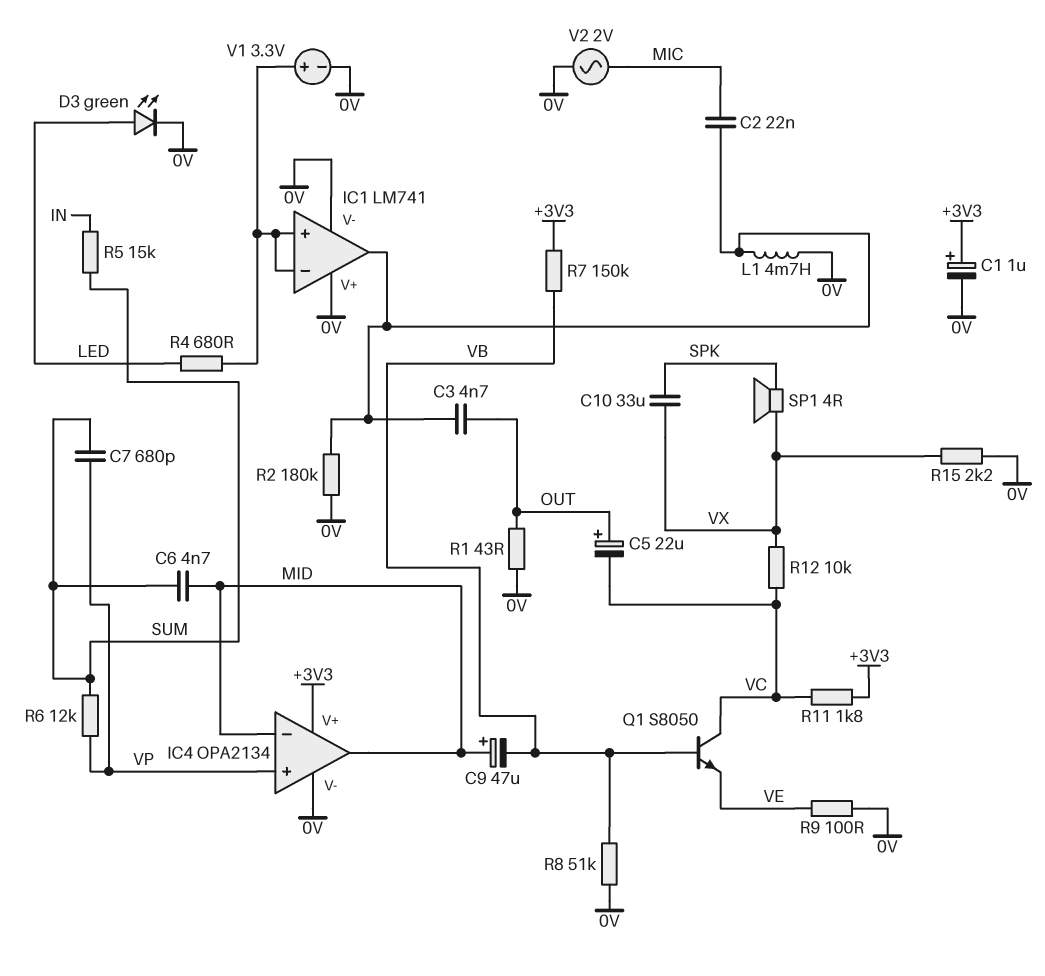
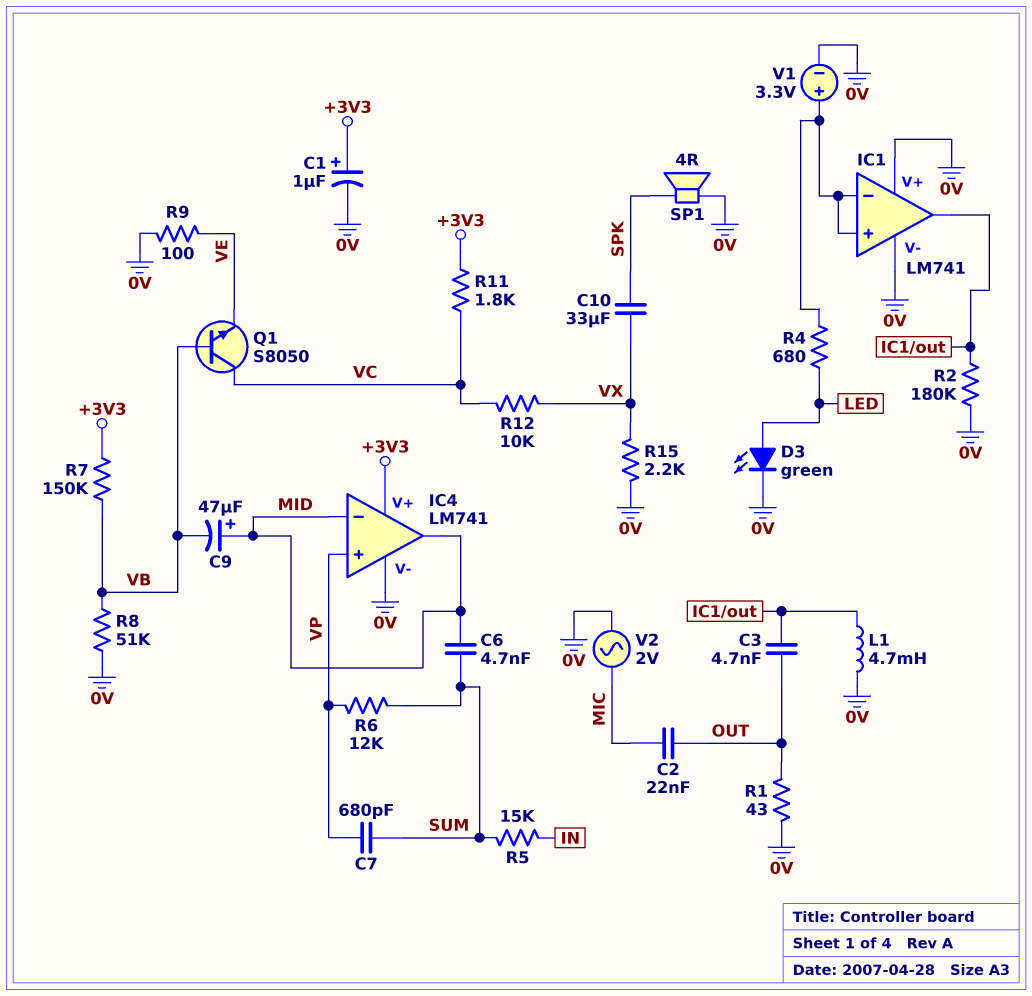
C2: 22nF (IC1/out, MIC) -> 22nF (MIC, OUT)
C5: 22uF (plus OUT, minus VC) -> none
IC4: OPA2134 -> LM741
SP1: speaker 4R (SPK, VX) -> speaker 4R (0V, SPK)

